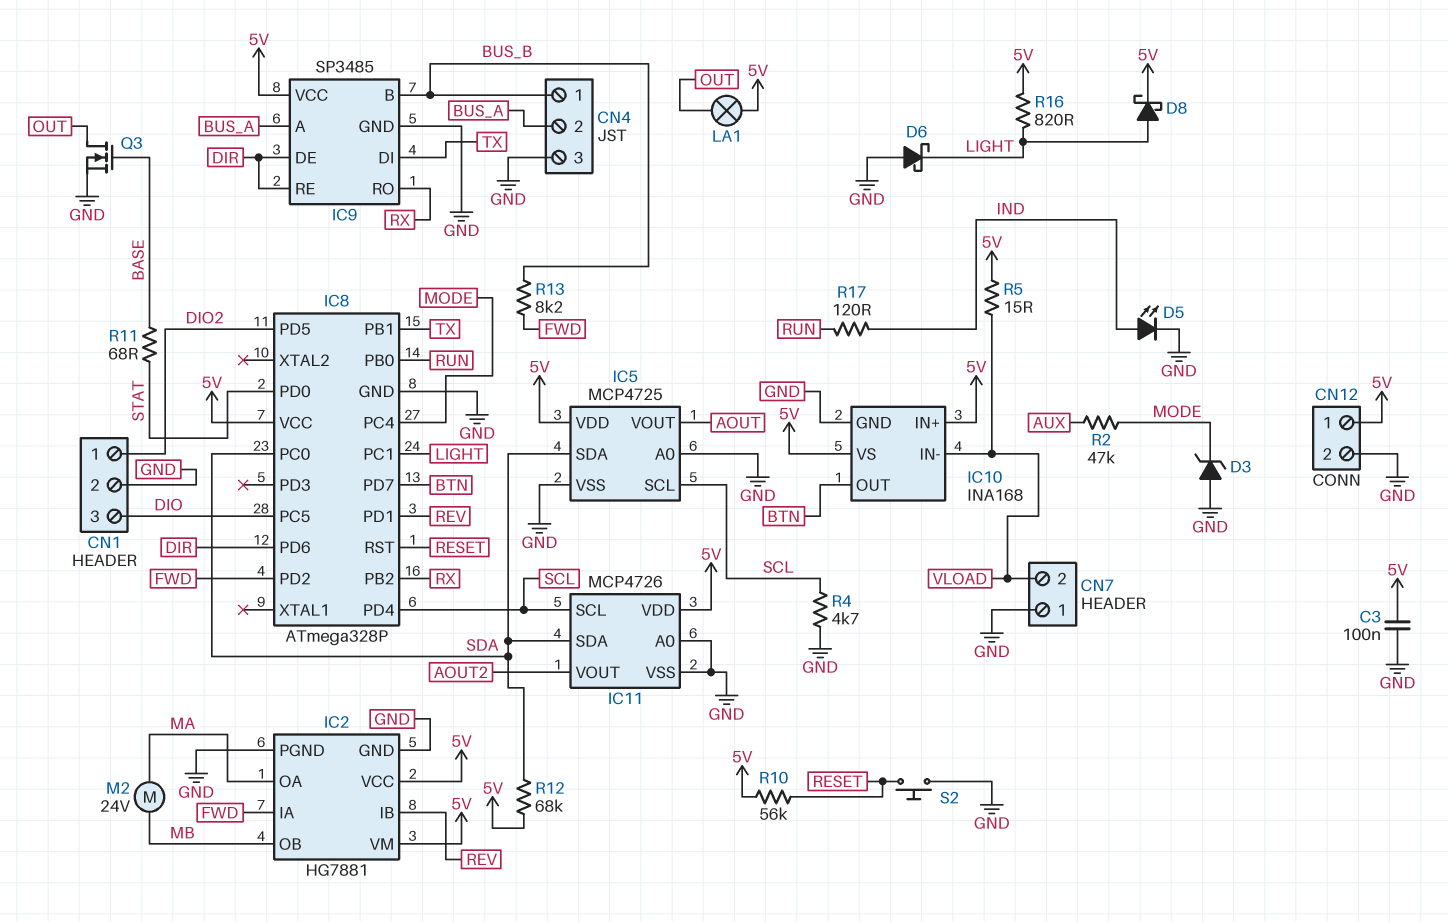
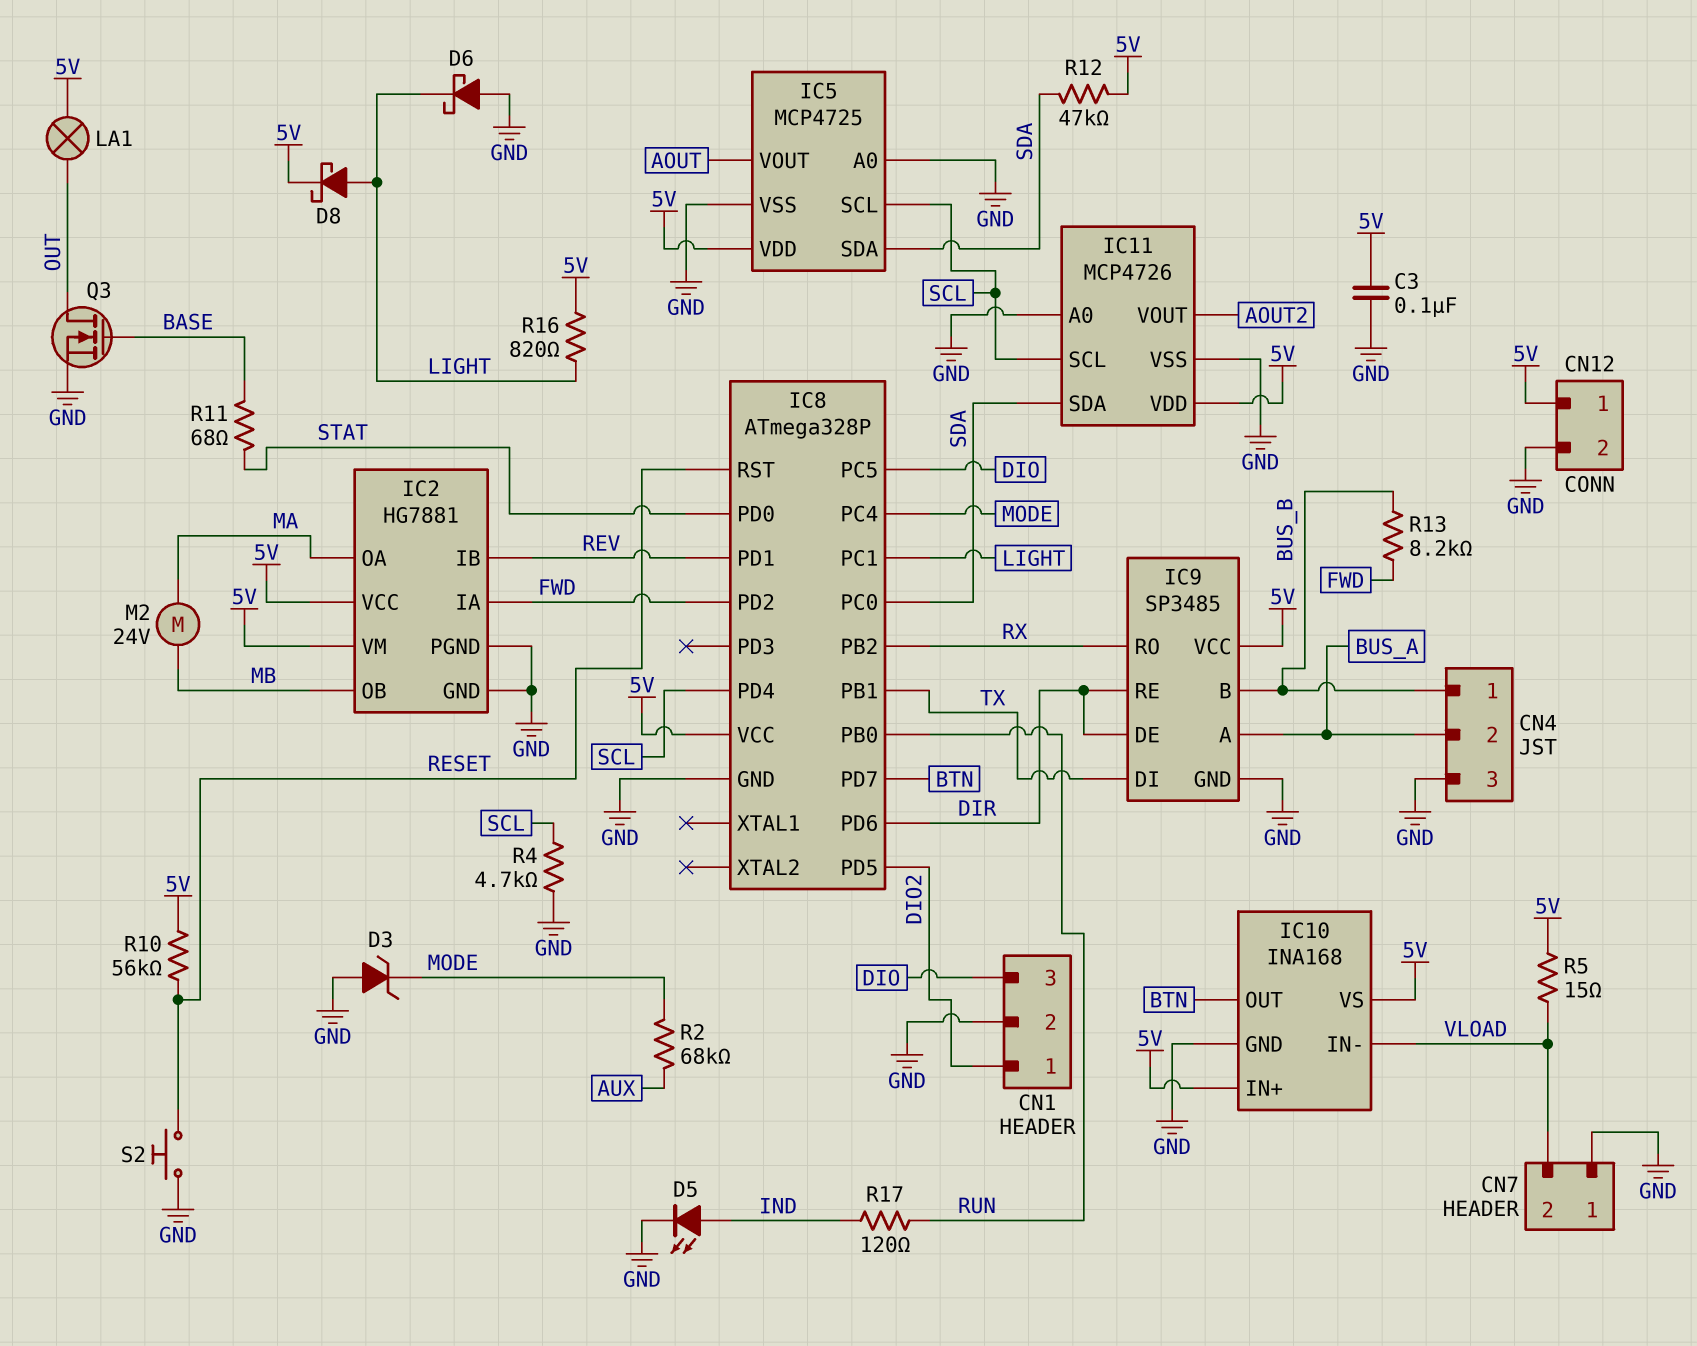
R2: 47k (AUX, MODE) -> 68k (AUX, MODE)
R12: 68k (5V, SDA) -> 47k (5V, SDA)

